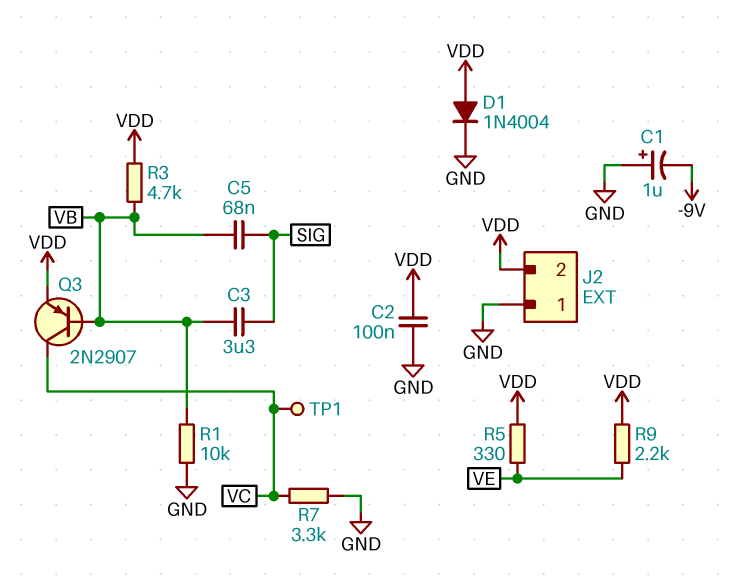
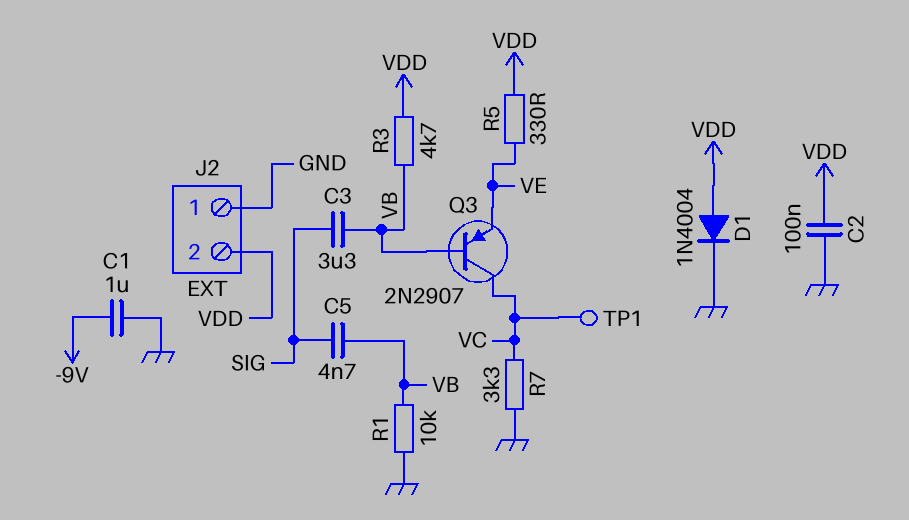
C1: 1uF (plus GND, minus -9V) -> 1uF (-9V, GND)
C5: 68nF (SIG, VB) -> 4.7nF (SIG, VB)
Q3: PNP 2N2907 (B VB, C VC, E VDD) -> PNP 2N2907 (B VB, C VC, E VE)
R9: 2.2k (VDD, VE) -> none

